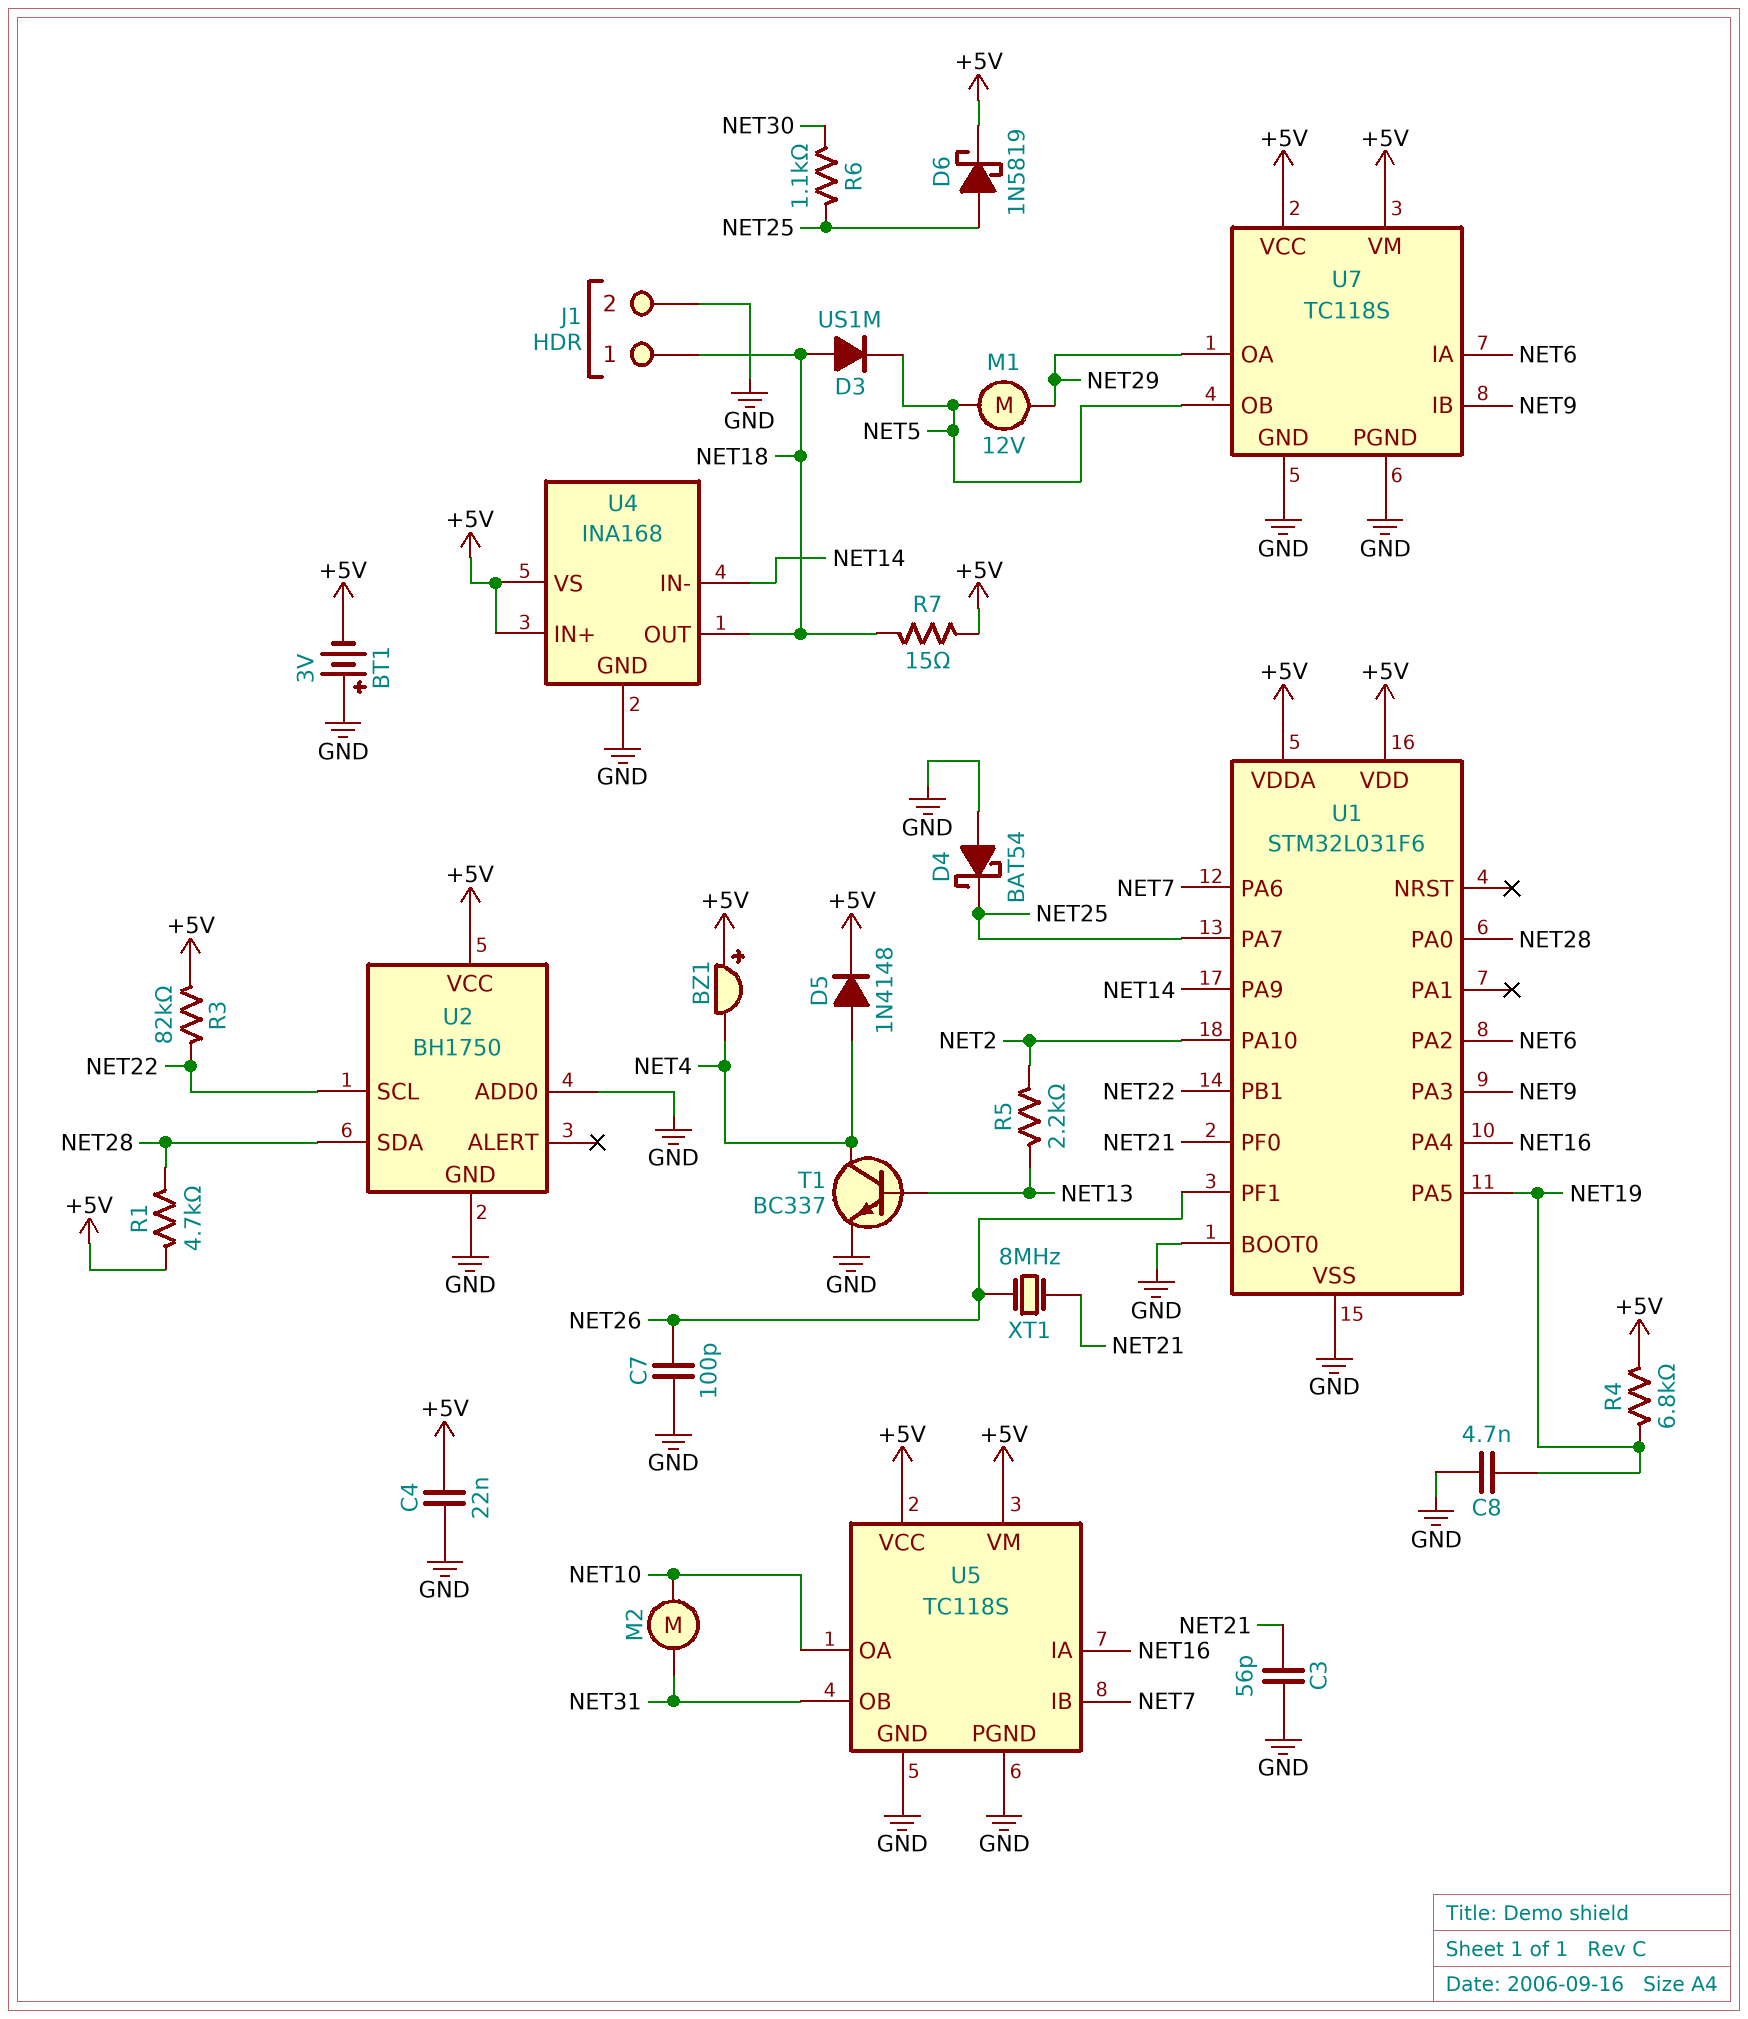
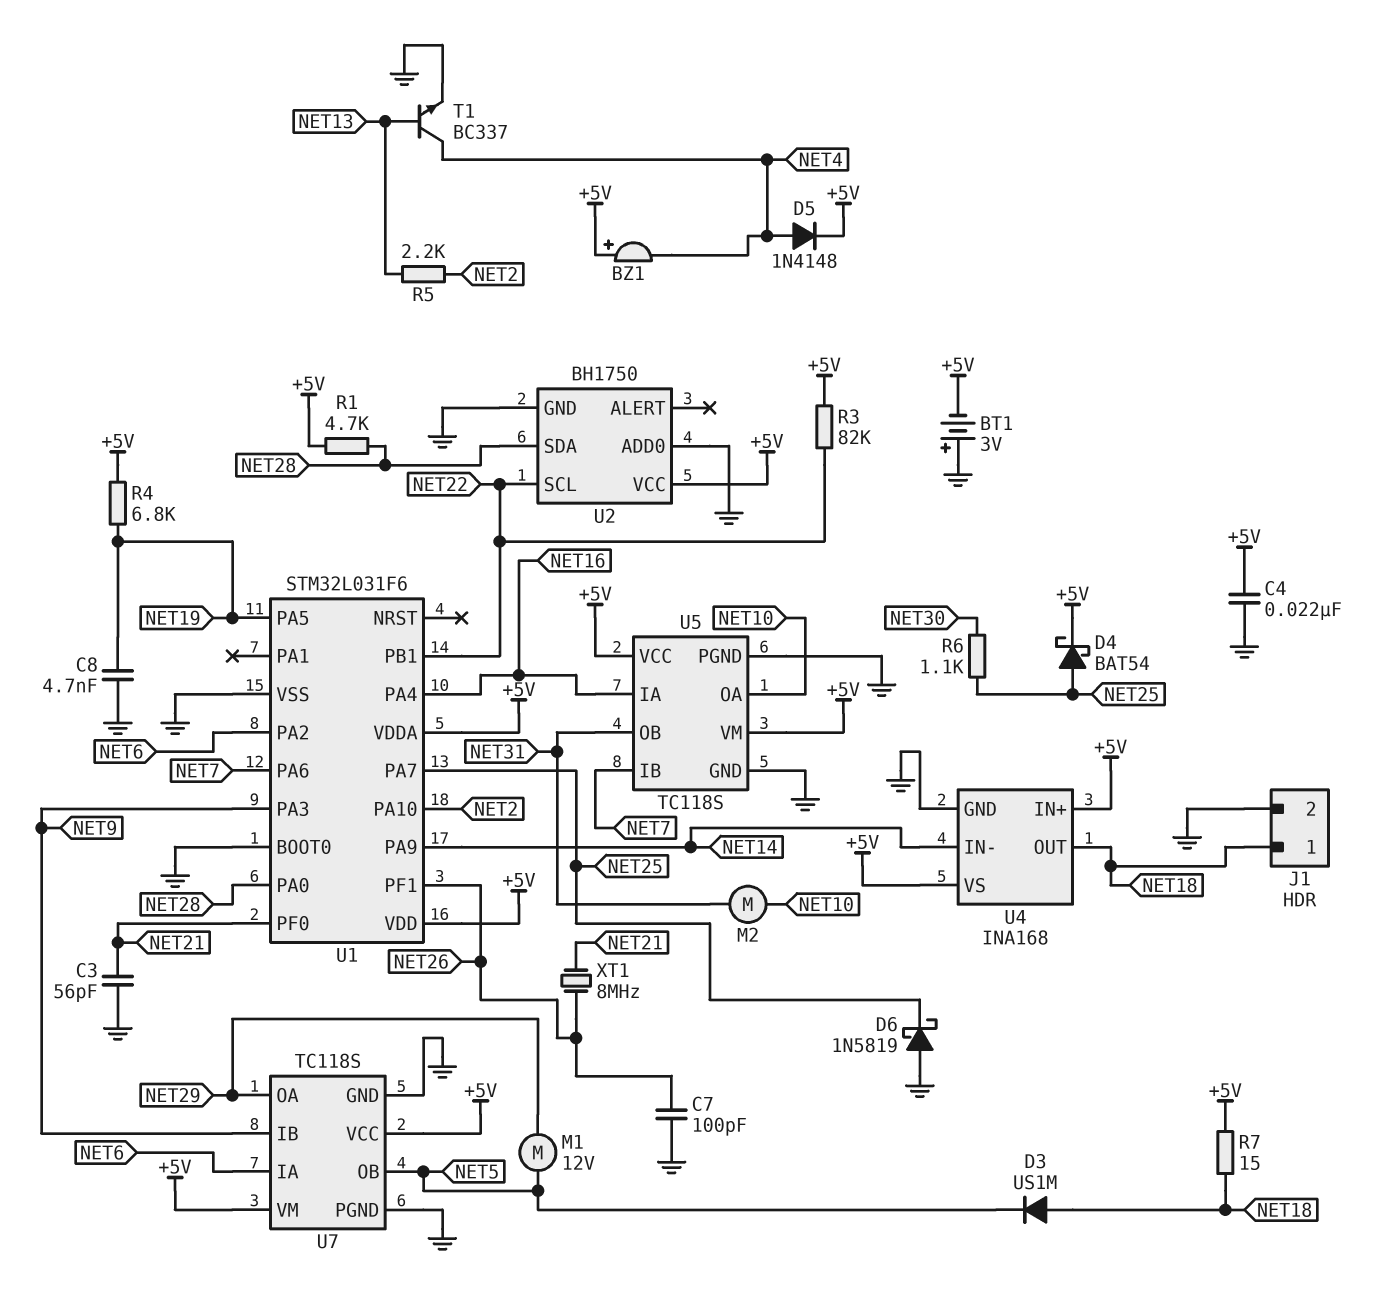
D4: schottky BAT54 (A GND, K NET25) -> schottky BAT54 (A NET25, K +5V)
D6: schottky 1N5819 (A NET25, K +5V) -> schottky 1N5819 (A GND, K NET25)

